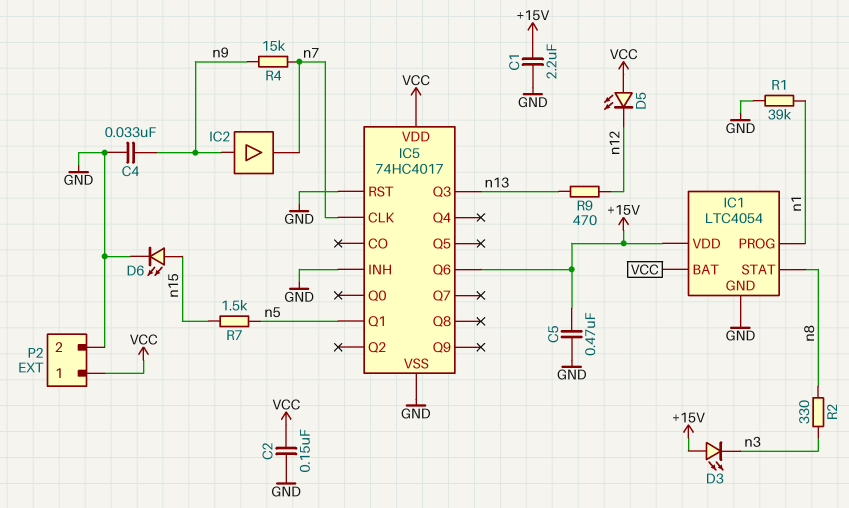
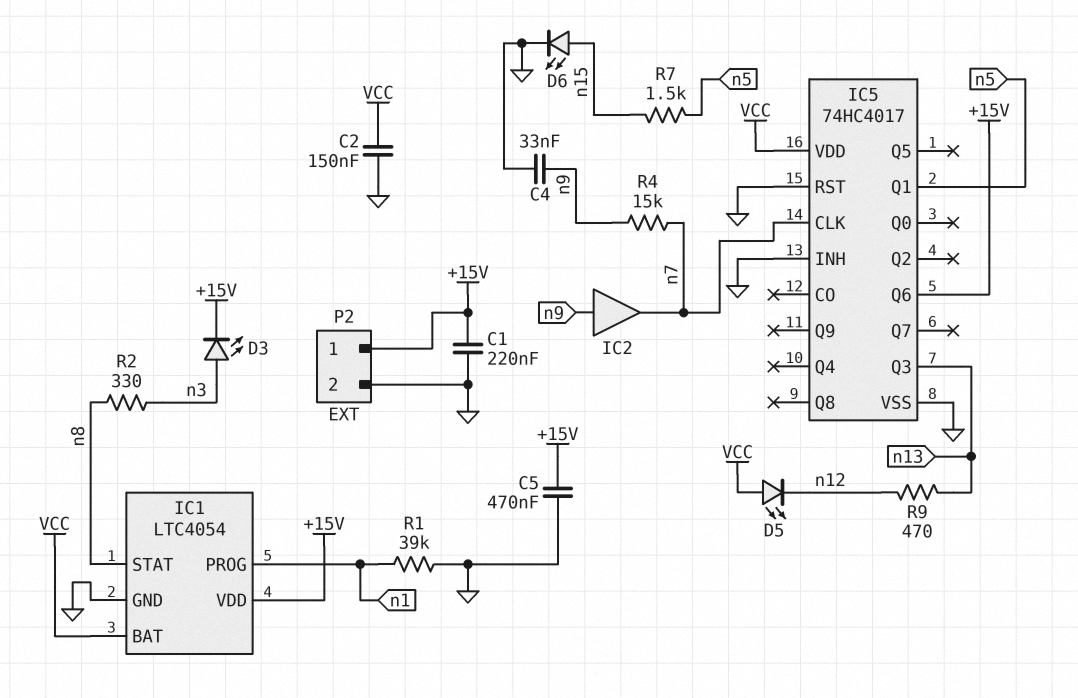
C1: 2.2uF (+15V, GND) -> 220nF (+15V, GND)
D3: LED (A +15V, K n3) -> LED (A n3, K +15V)
P2 pin 1: VCC -> +15V

